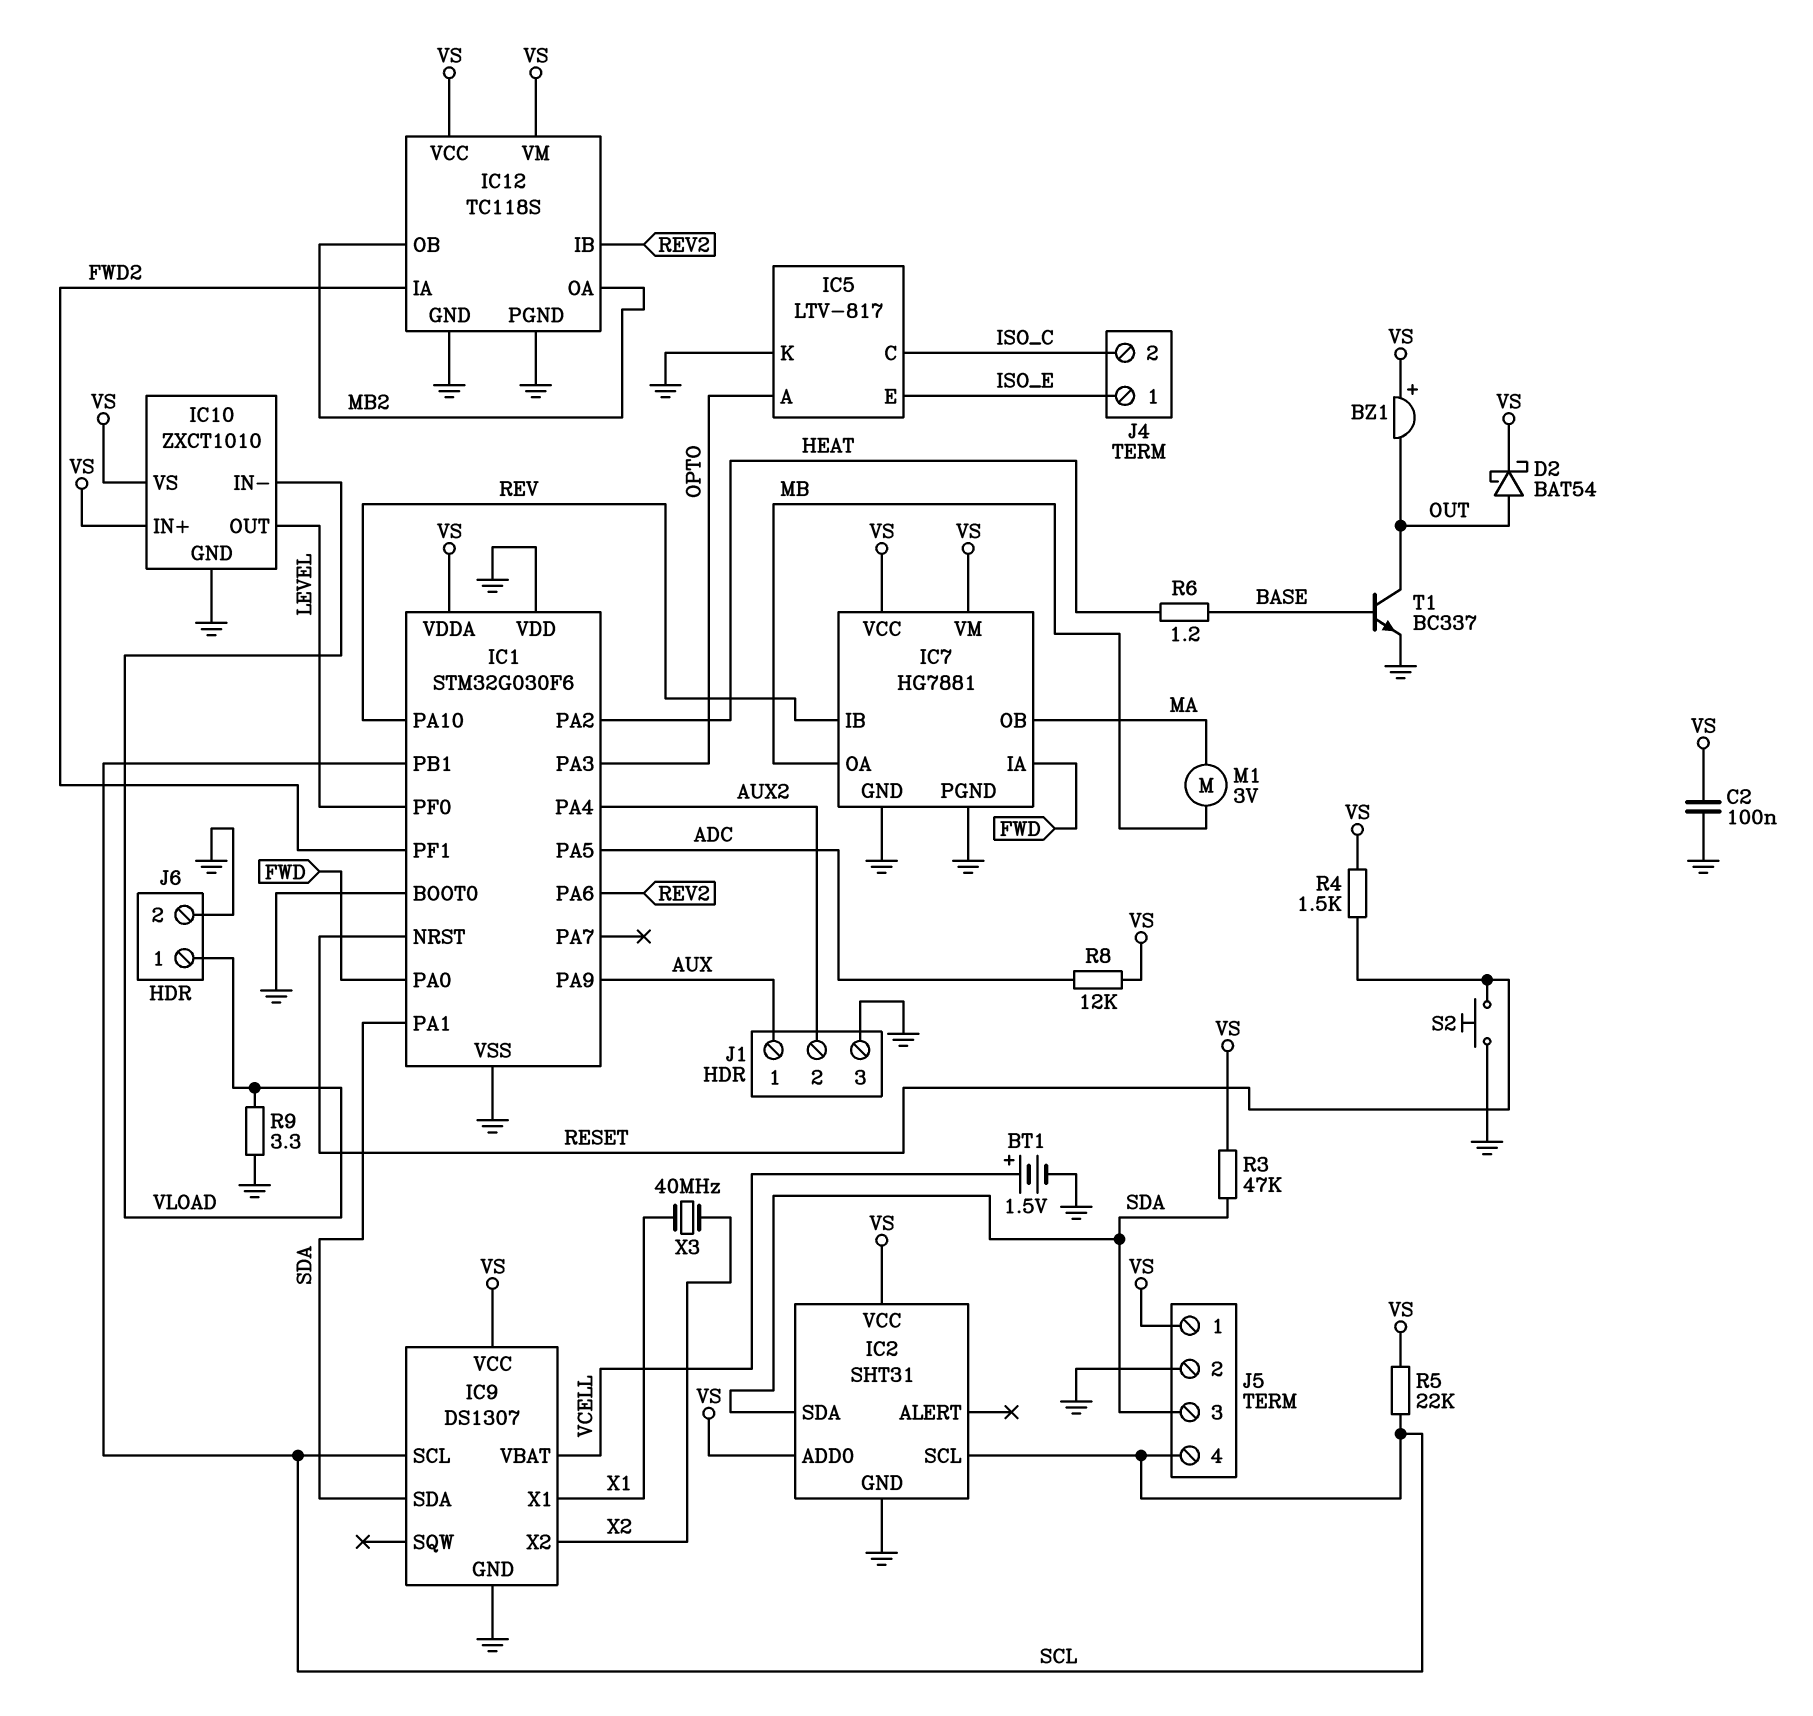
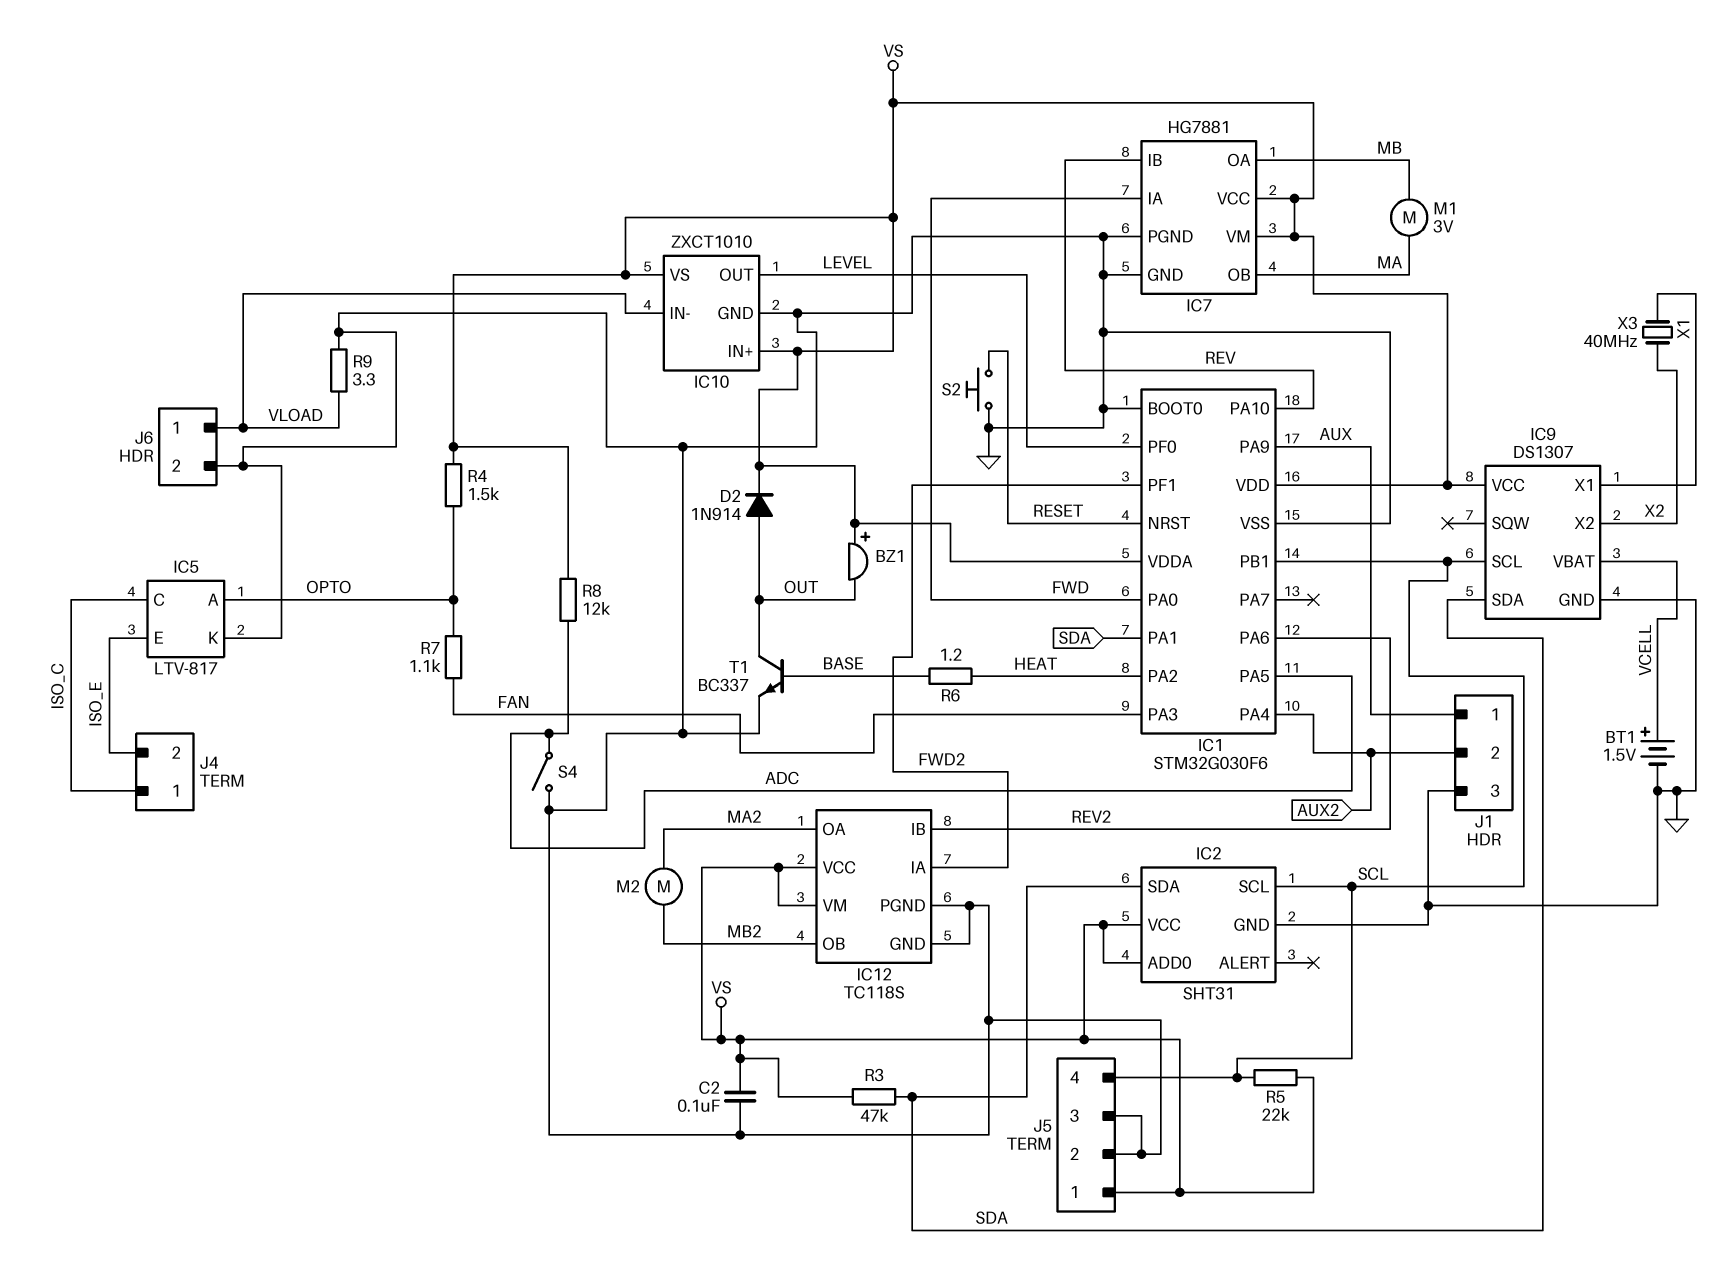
D2: schottky BAT54 (A OUT, K VS) -> diode 1N914 (A OUT, K VS)
IC1 pin PA3: OPTO -> FAN
IC1 pin VDD: GND -> VS
IC12 pin OA: MB2 -> MA2
J4 pin 1: ISO_E -> ISO_C
J4 pin 2: ISO_C -> ISO_E
J5 pin 3: SDA -> GND
M2: none -> motor (MA2, MB2)
R4: 1.5k (RESET, VS) -> 1.5k (OPTO, VS)
R7: none -> 1.1k (FAN, OPTO)
S4: none -> switch (ADC, GND)

